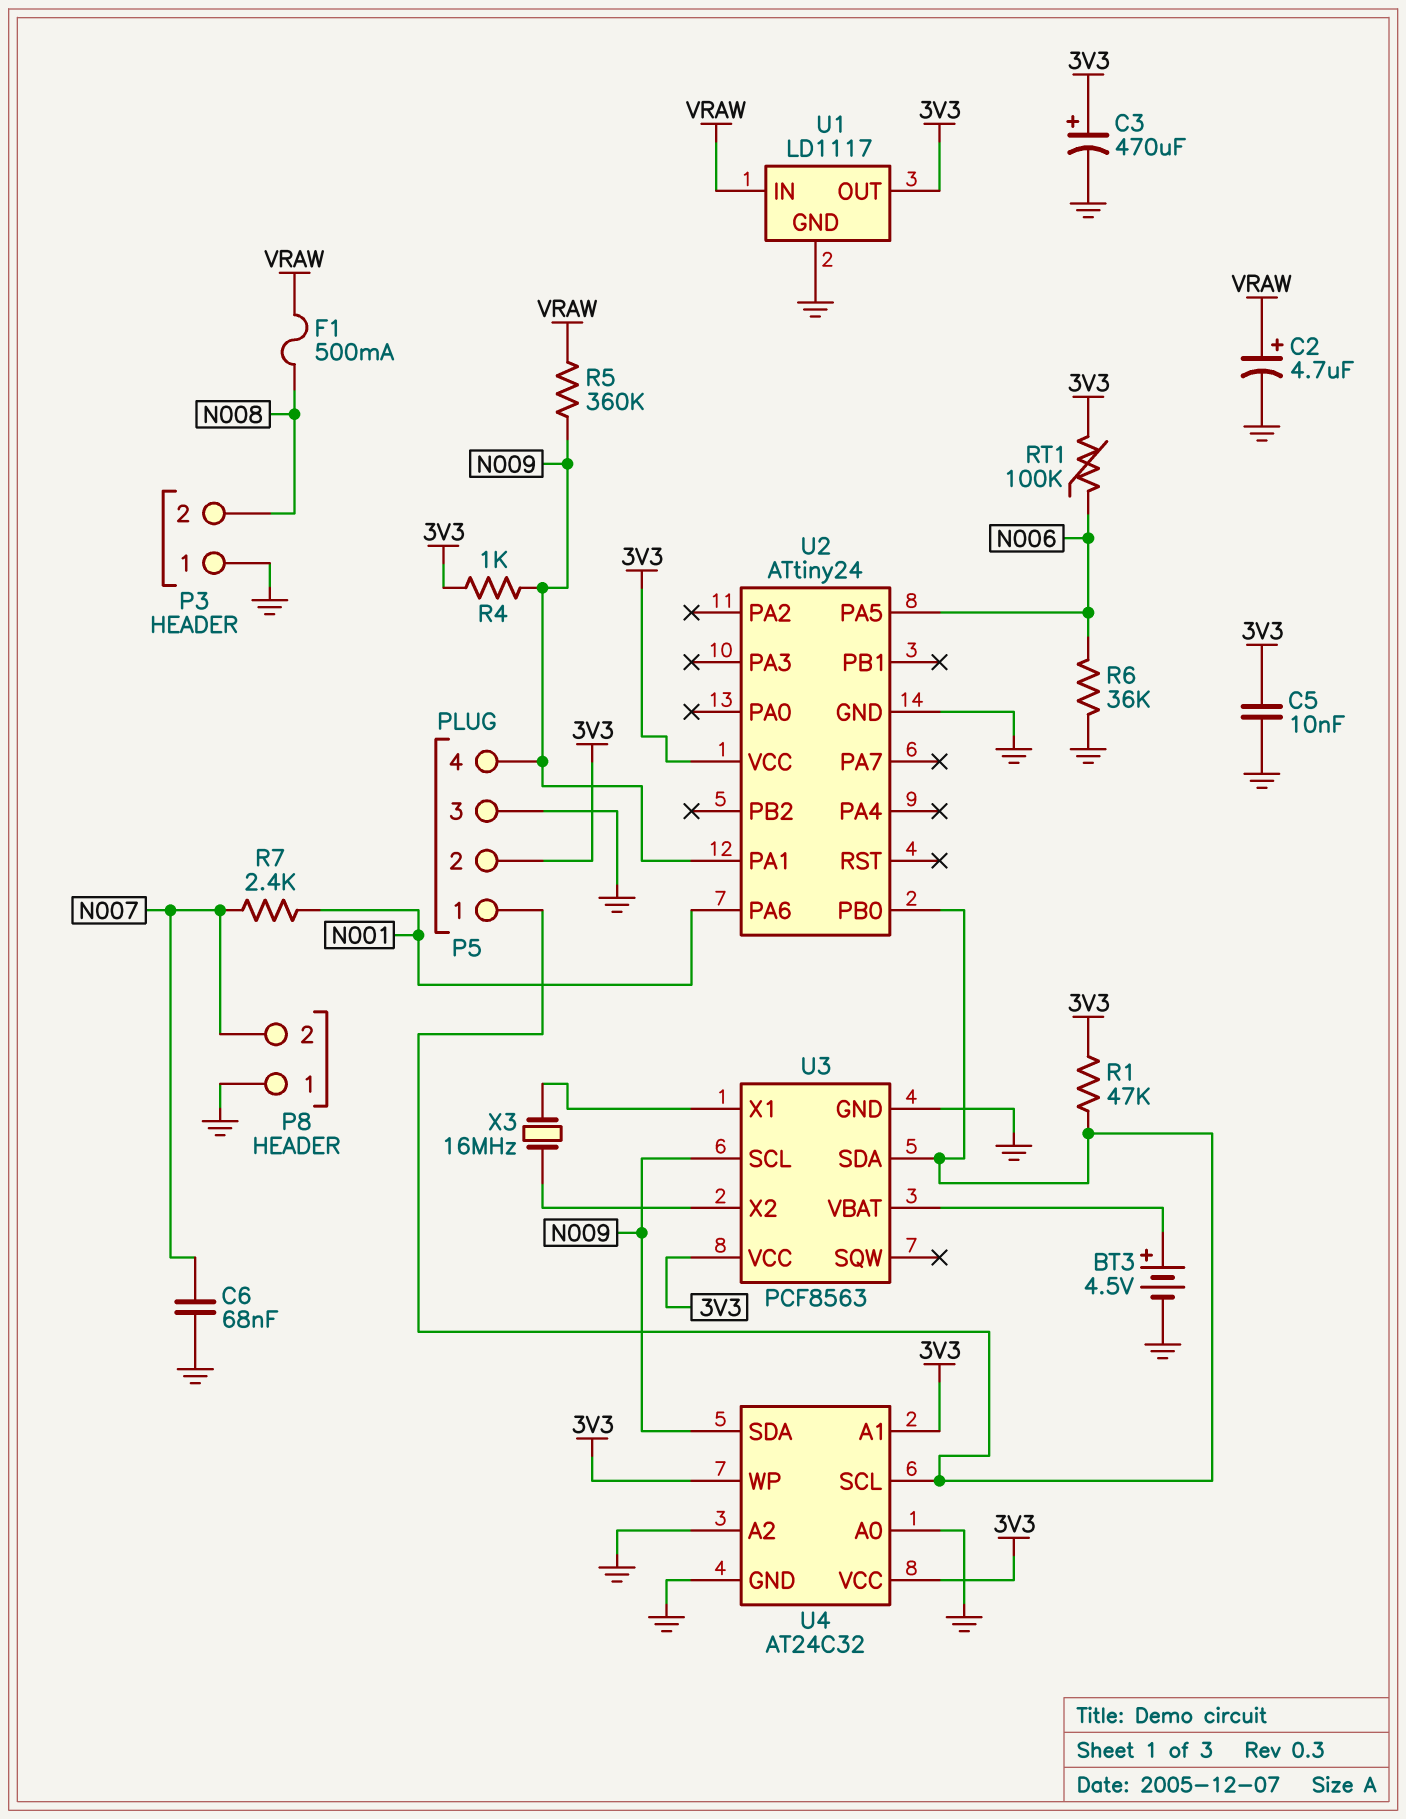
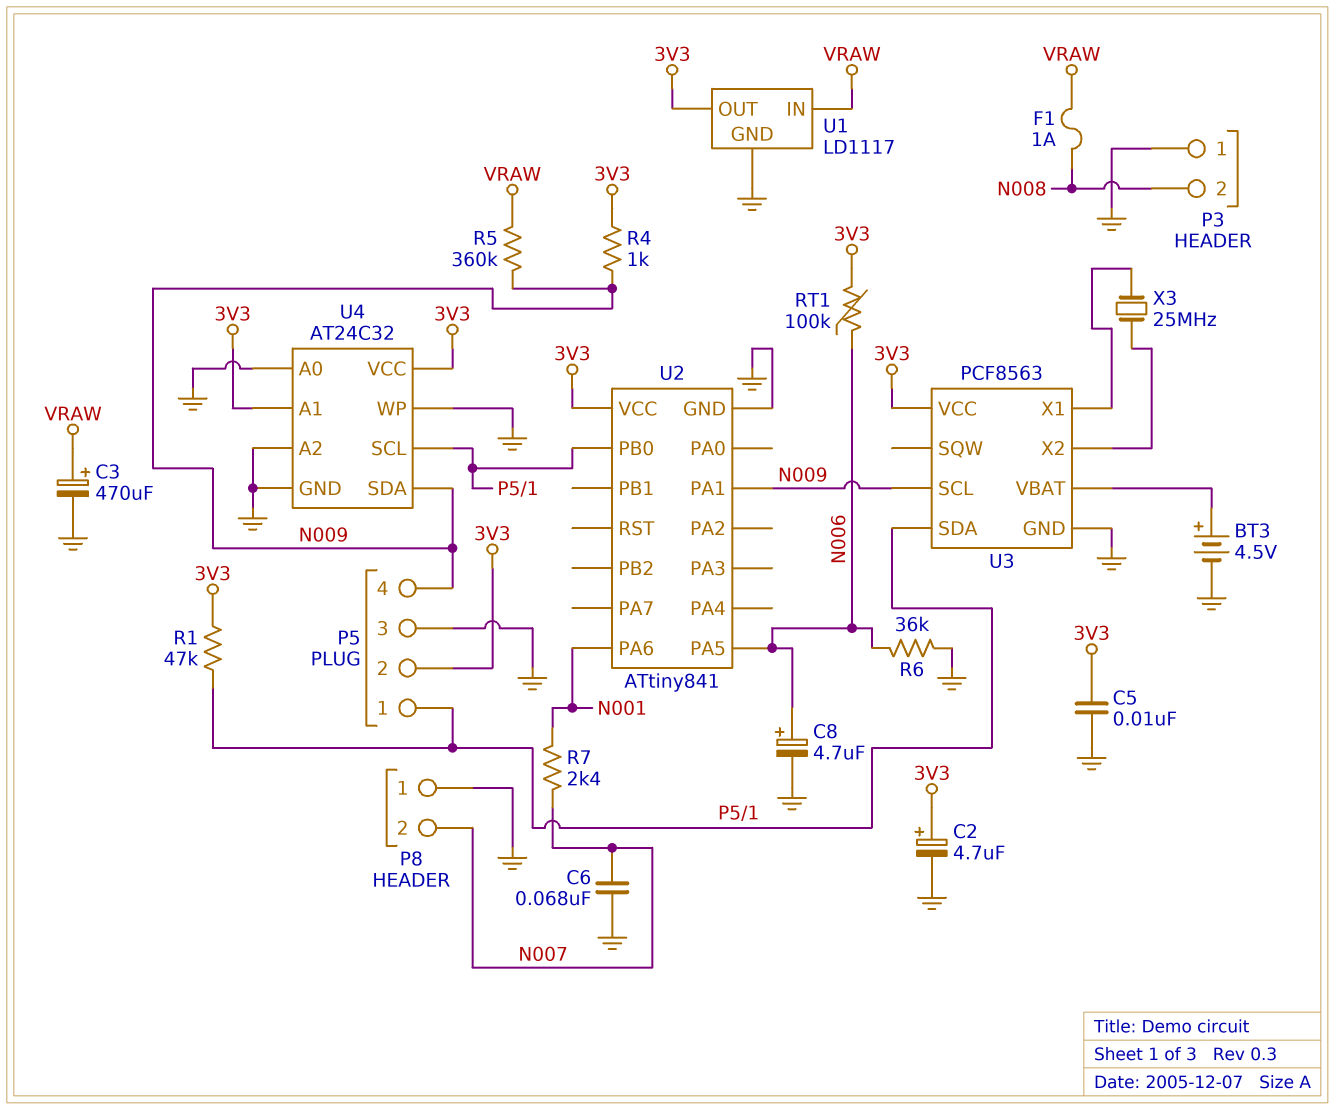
C2: 4.7uF (plus VRAW, minus GND) -> 4.7uF (plus 3V3, minus GND)
C3: 470uF (plus 3V3, minus GND) -> 470uF (plus VRAW, minus GND)
C8: none -> 4.7uF (plus N006, minus GND)
F1: 500mA (N008, VRAW) -> 1A (N008, VRAW)
U2: ATtiny24 -> ATtiny841
U4 pin WP: 3V3 -> GND
X3: 16MHz (U3/X1, U3/X2) -> 25MHz (U3/X1, U3/X2)

